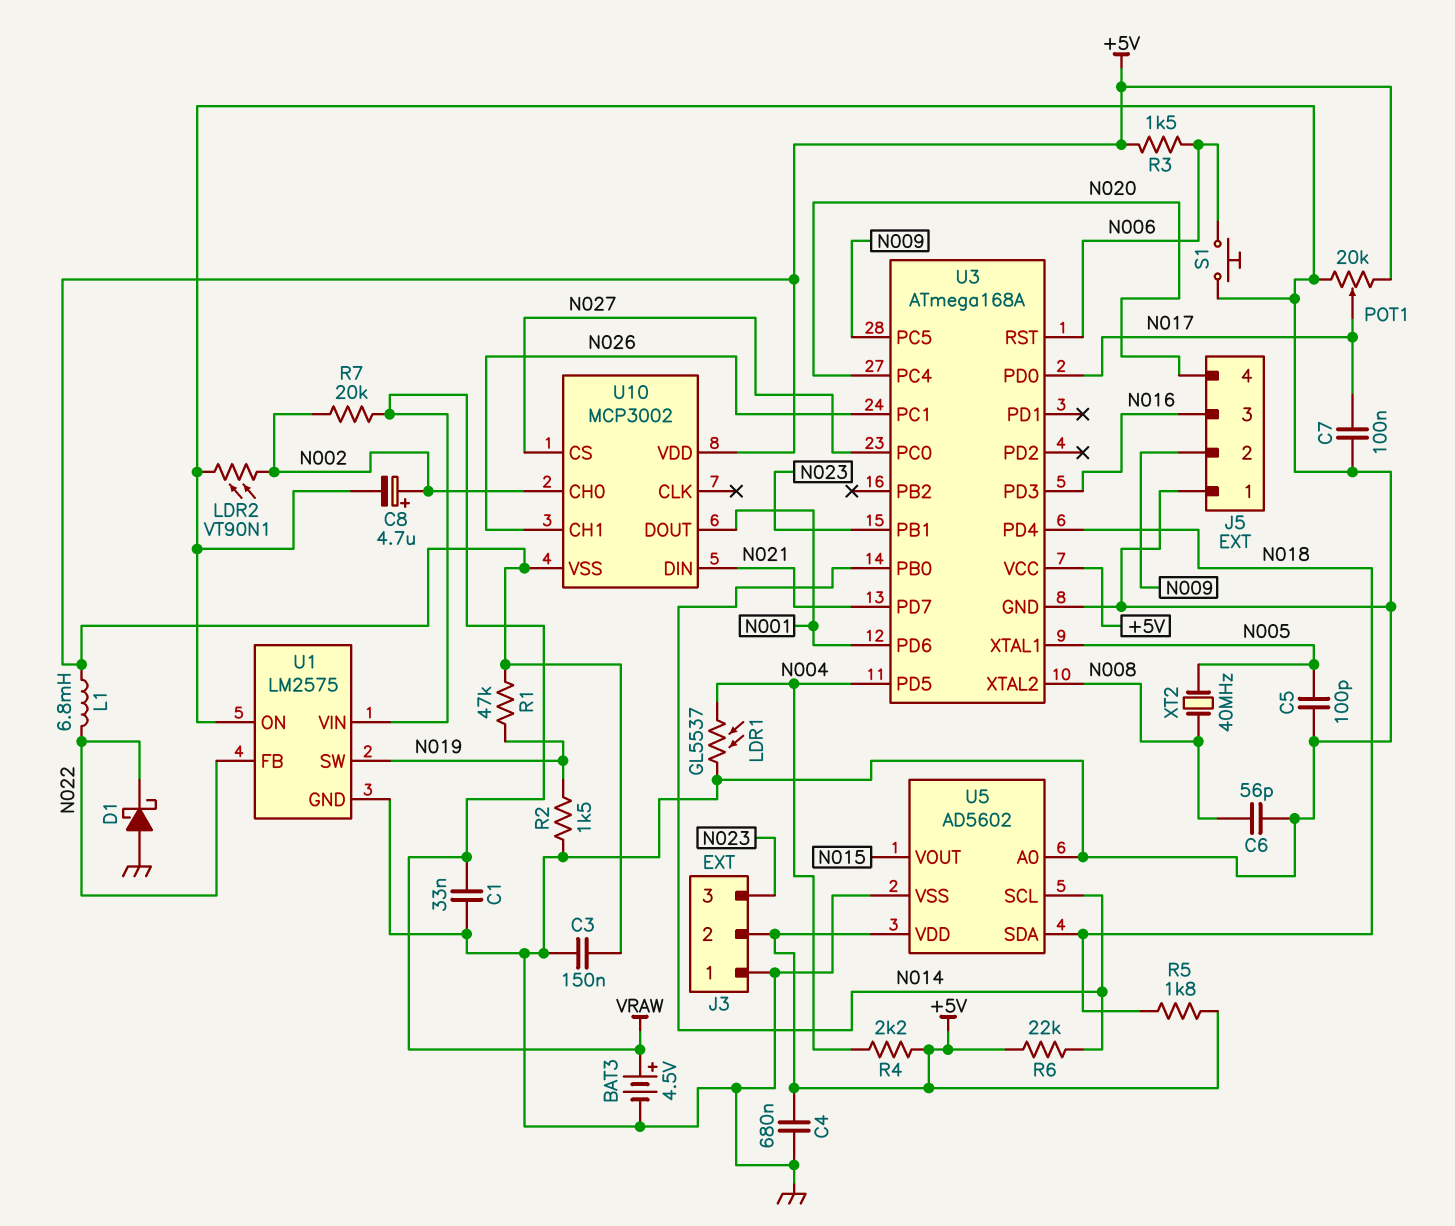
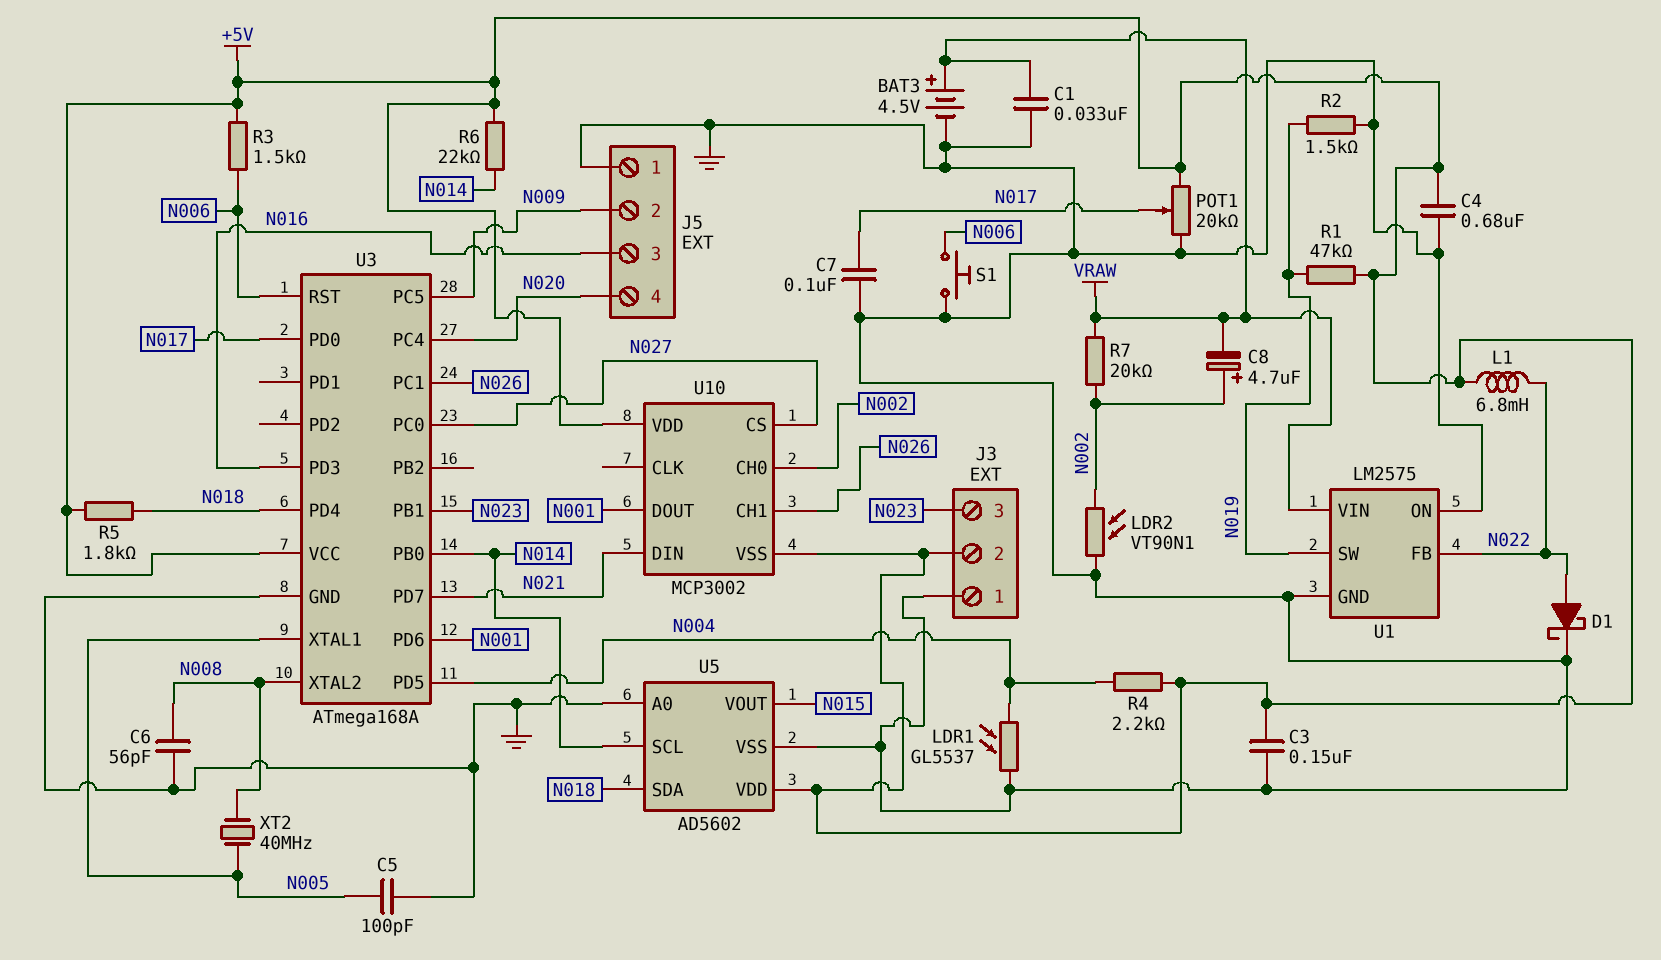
C8: 4.7uF (plus N002, minus GND) -> 4.7uF (plus N002, minus VRAW)
D1: schottky (A GND, K N022) -> schottky (A N022, K GND)

